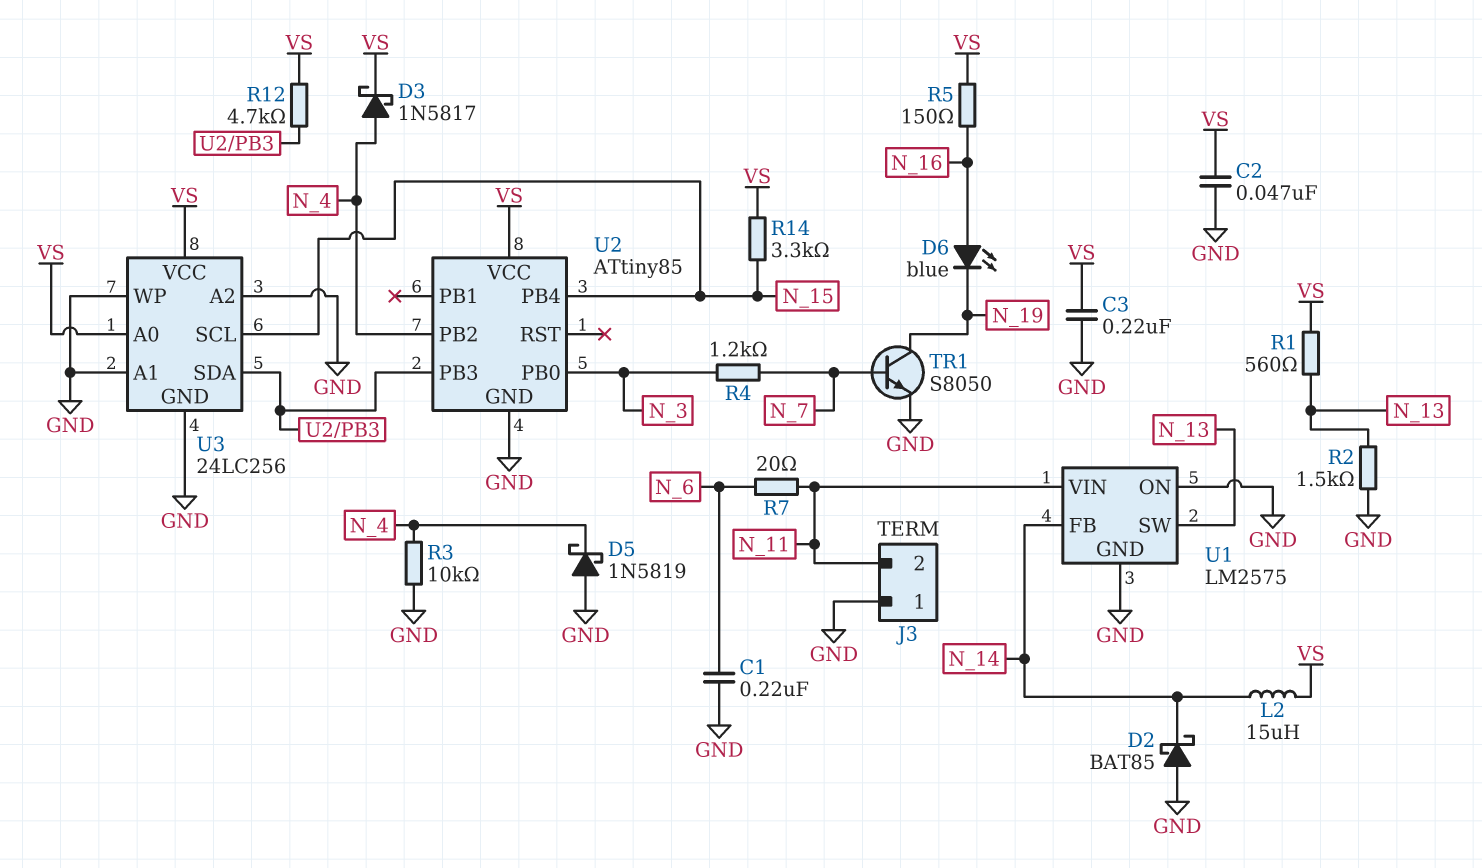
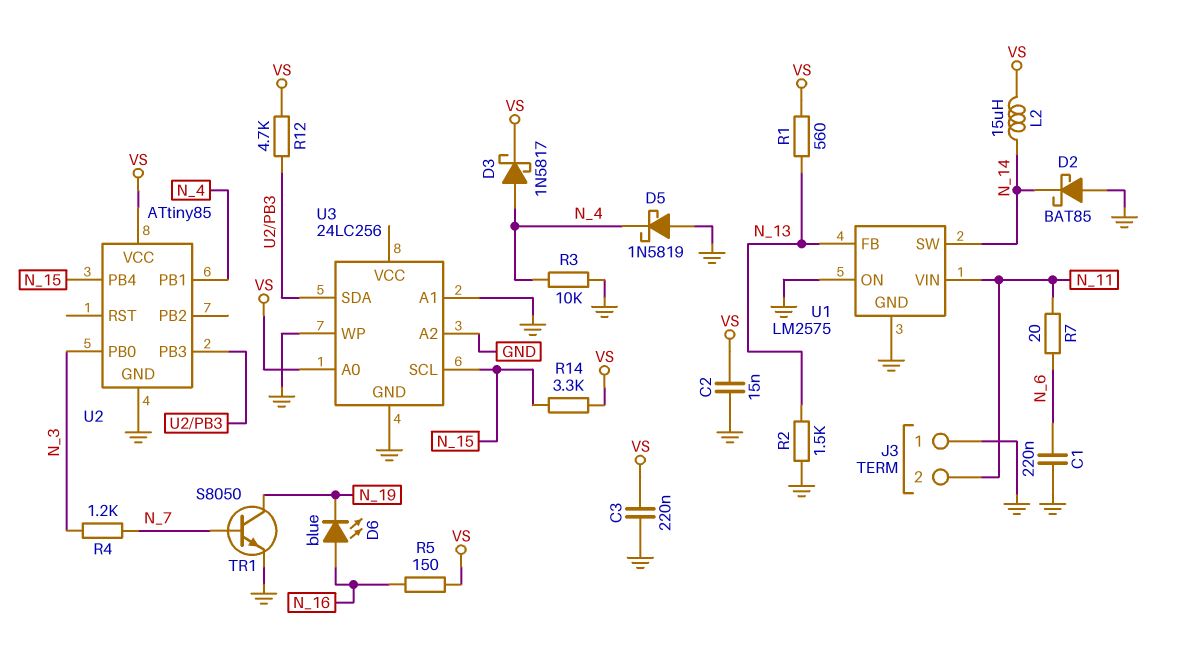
C2: 47nF (GND, VS) -> 15nF (GND, VS)
U1 pin FB: N_14 -> N_13
U1 pin SW: N_13 -> N_14
U2 pin PB1: none -> N_4
U2 pin PB2: N_4 -> none
U3 pin VCC: VS -> none

